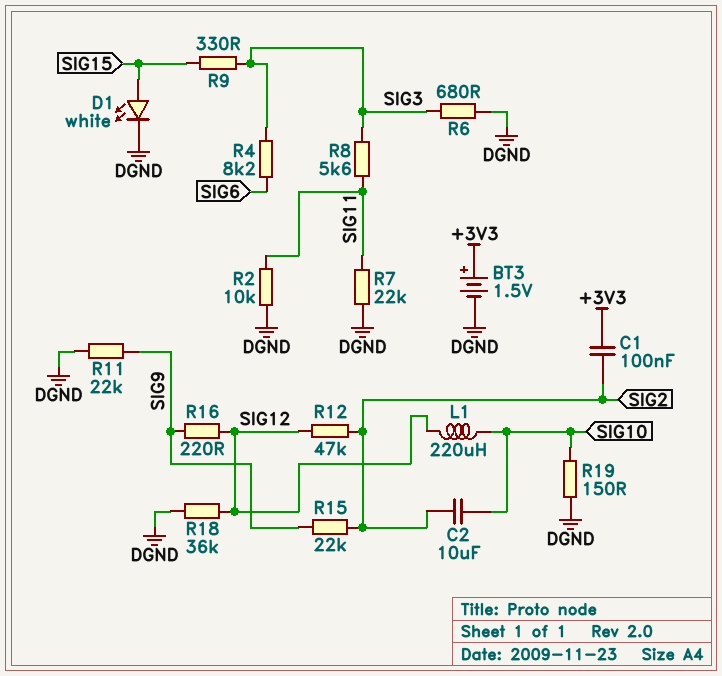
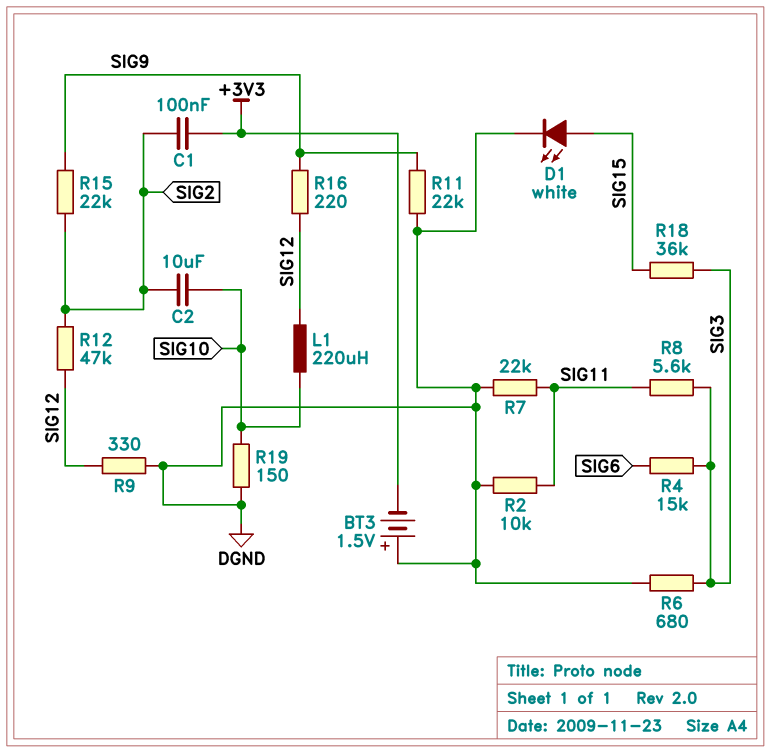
BT3: 1.5V (plus +3V3, minus DGND) -> 1.5V (plus DGND, minus +3V3)
R4: 8.2k (SIG3, SIG6) -> 15k (SIG3, SIG6)
R9: 330 (SIG3, SIG15) -> 330 (DGND, SIG12)
R18: 36k (DGND, SIG12) -> 36k (SIG3, SIG15)

